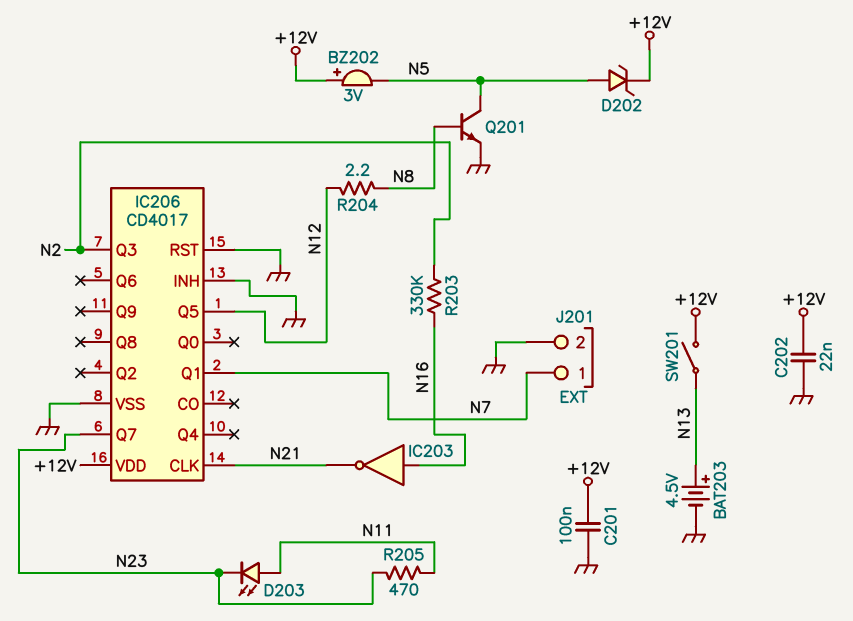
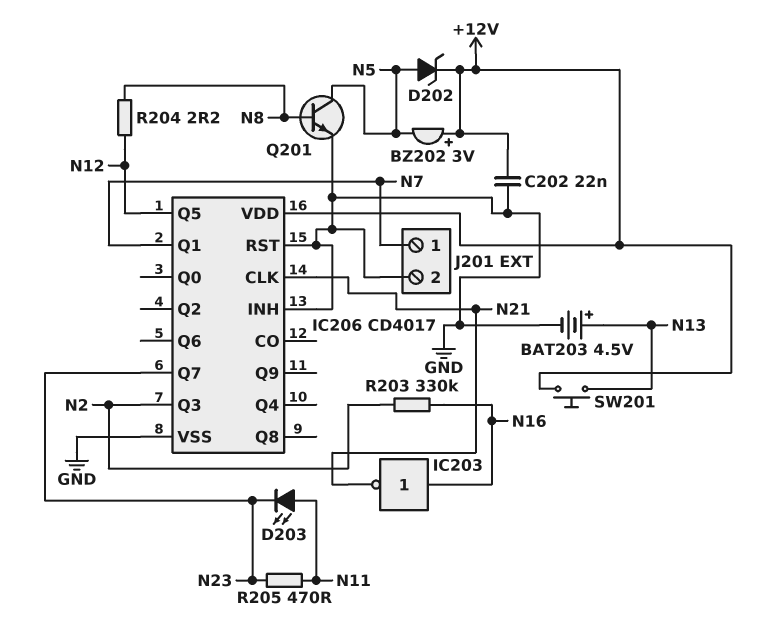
C201: 100nF (+12V, GND) -> none
SW201: switch (+12V, N13) -> button (+12V, N13)

